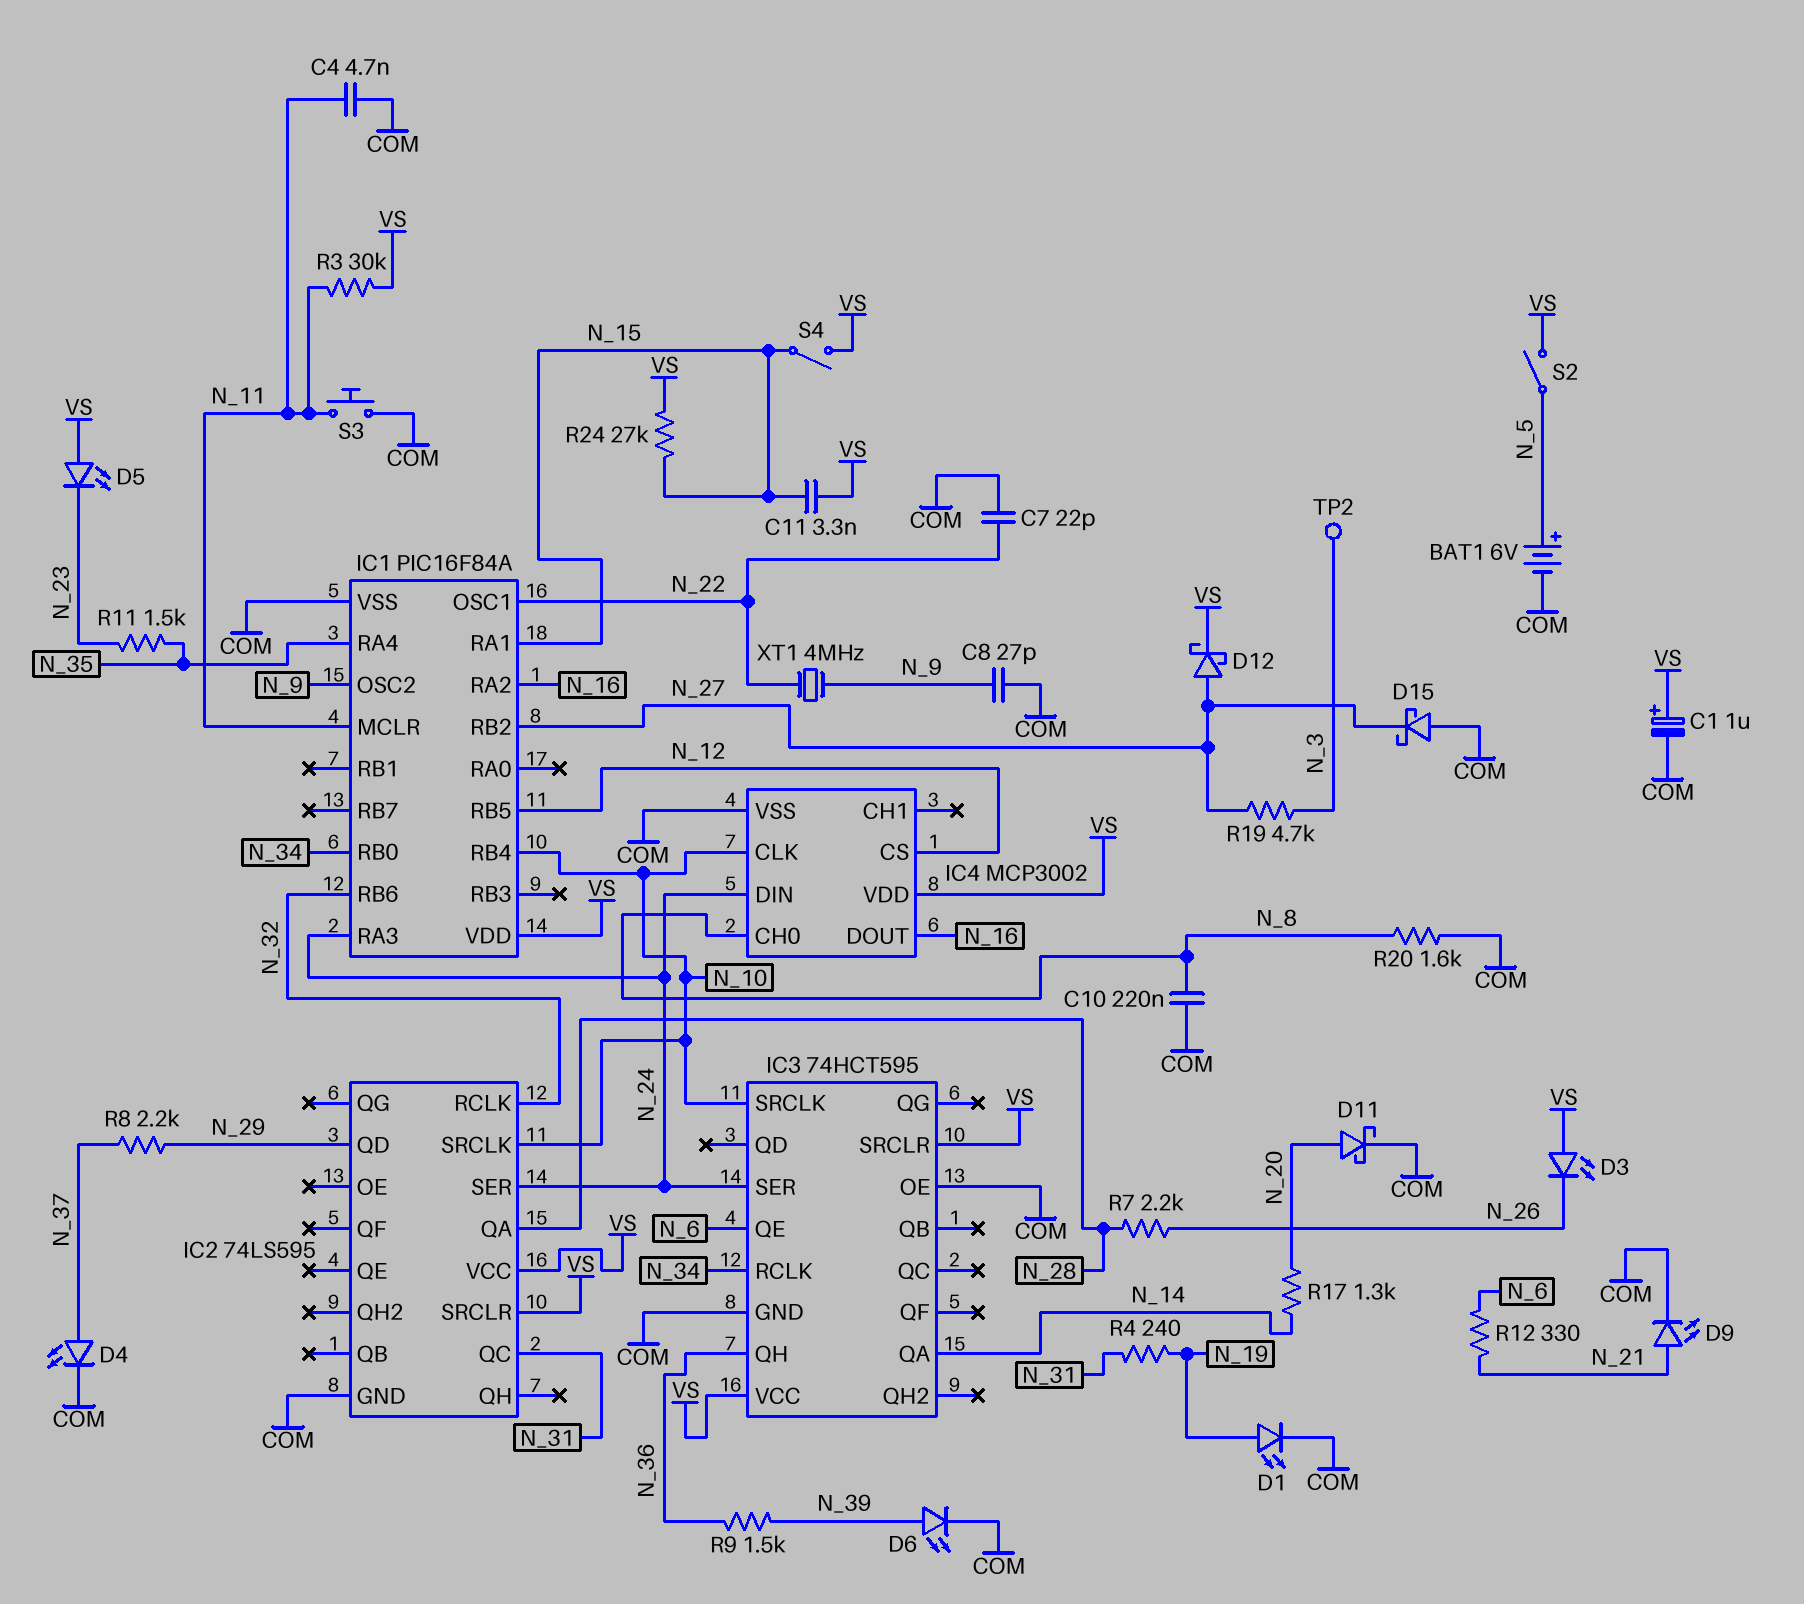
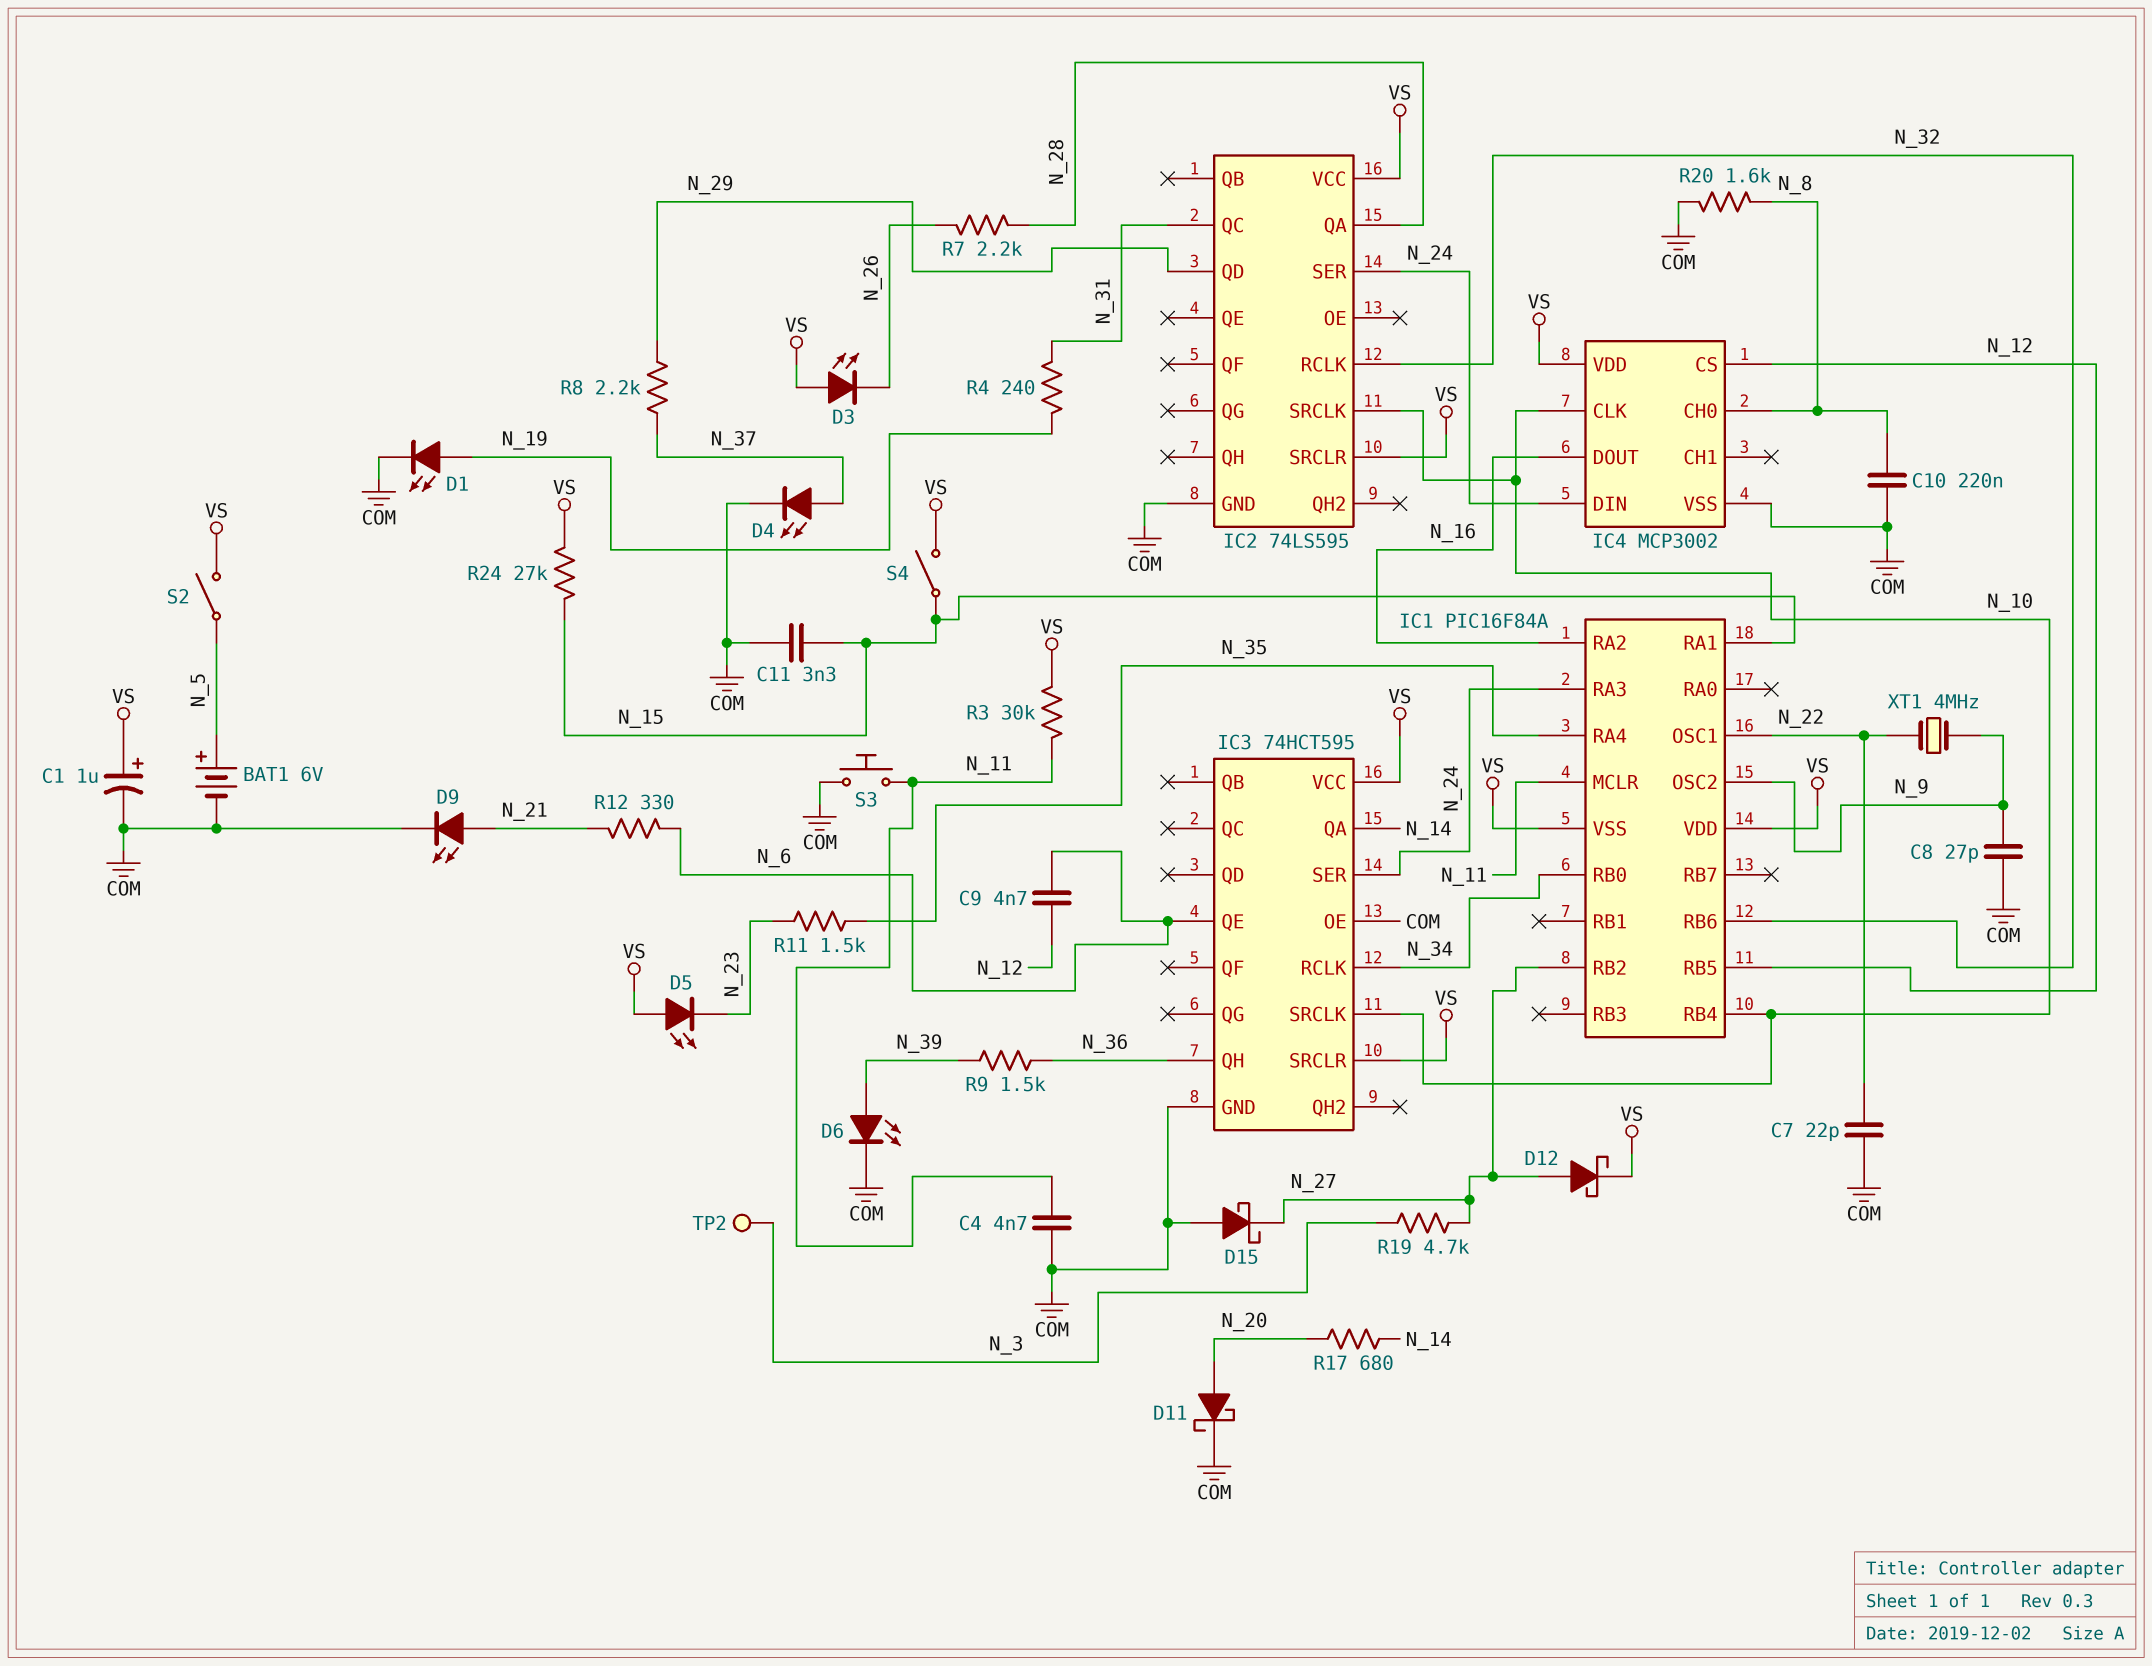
C9: none -> 4.7nF (N_6, N_12)
C11: 3.3nF (N_15, VS) -> 3.3nF (COM, N_15)
IC1 pin VSS: COM -> VS
R17: 1.3k (N_14, N_20) -> 680 (N_14, N_20)

